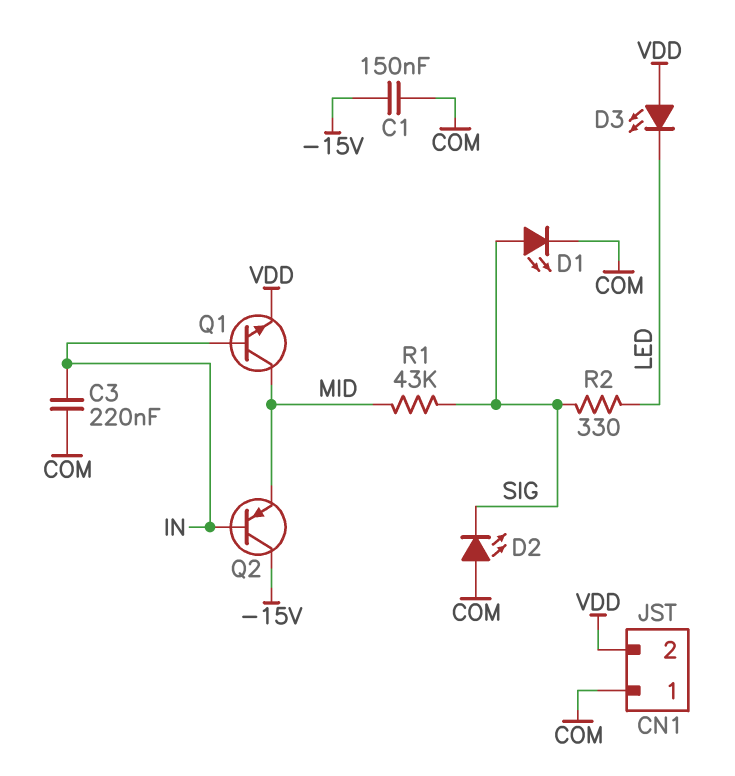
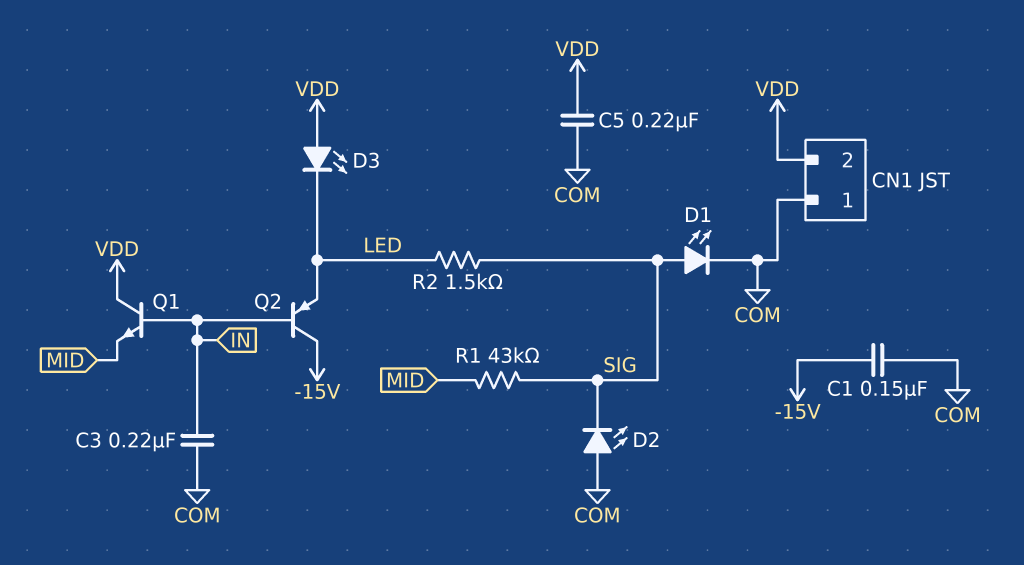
C5: none -> 220nF (COM, VDD)
Q1: NPN (B IN, C MID, E VDD) -> NPN (B IN, C VDD, E MID)
Q2: PNP (B IN, C -15V, E MID) -> PNP (B IN, C -15V, E LED)
R2: 330 (LED, SIG) -> 1.5k (LED, SIG)

